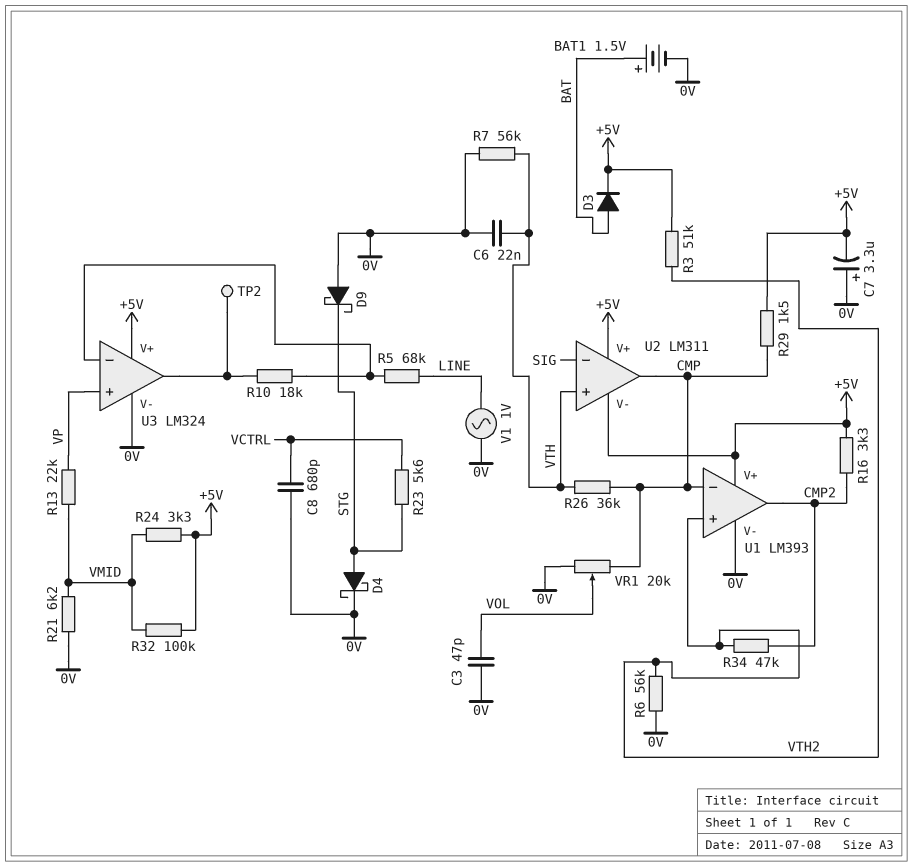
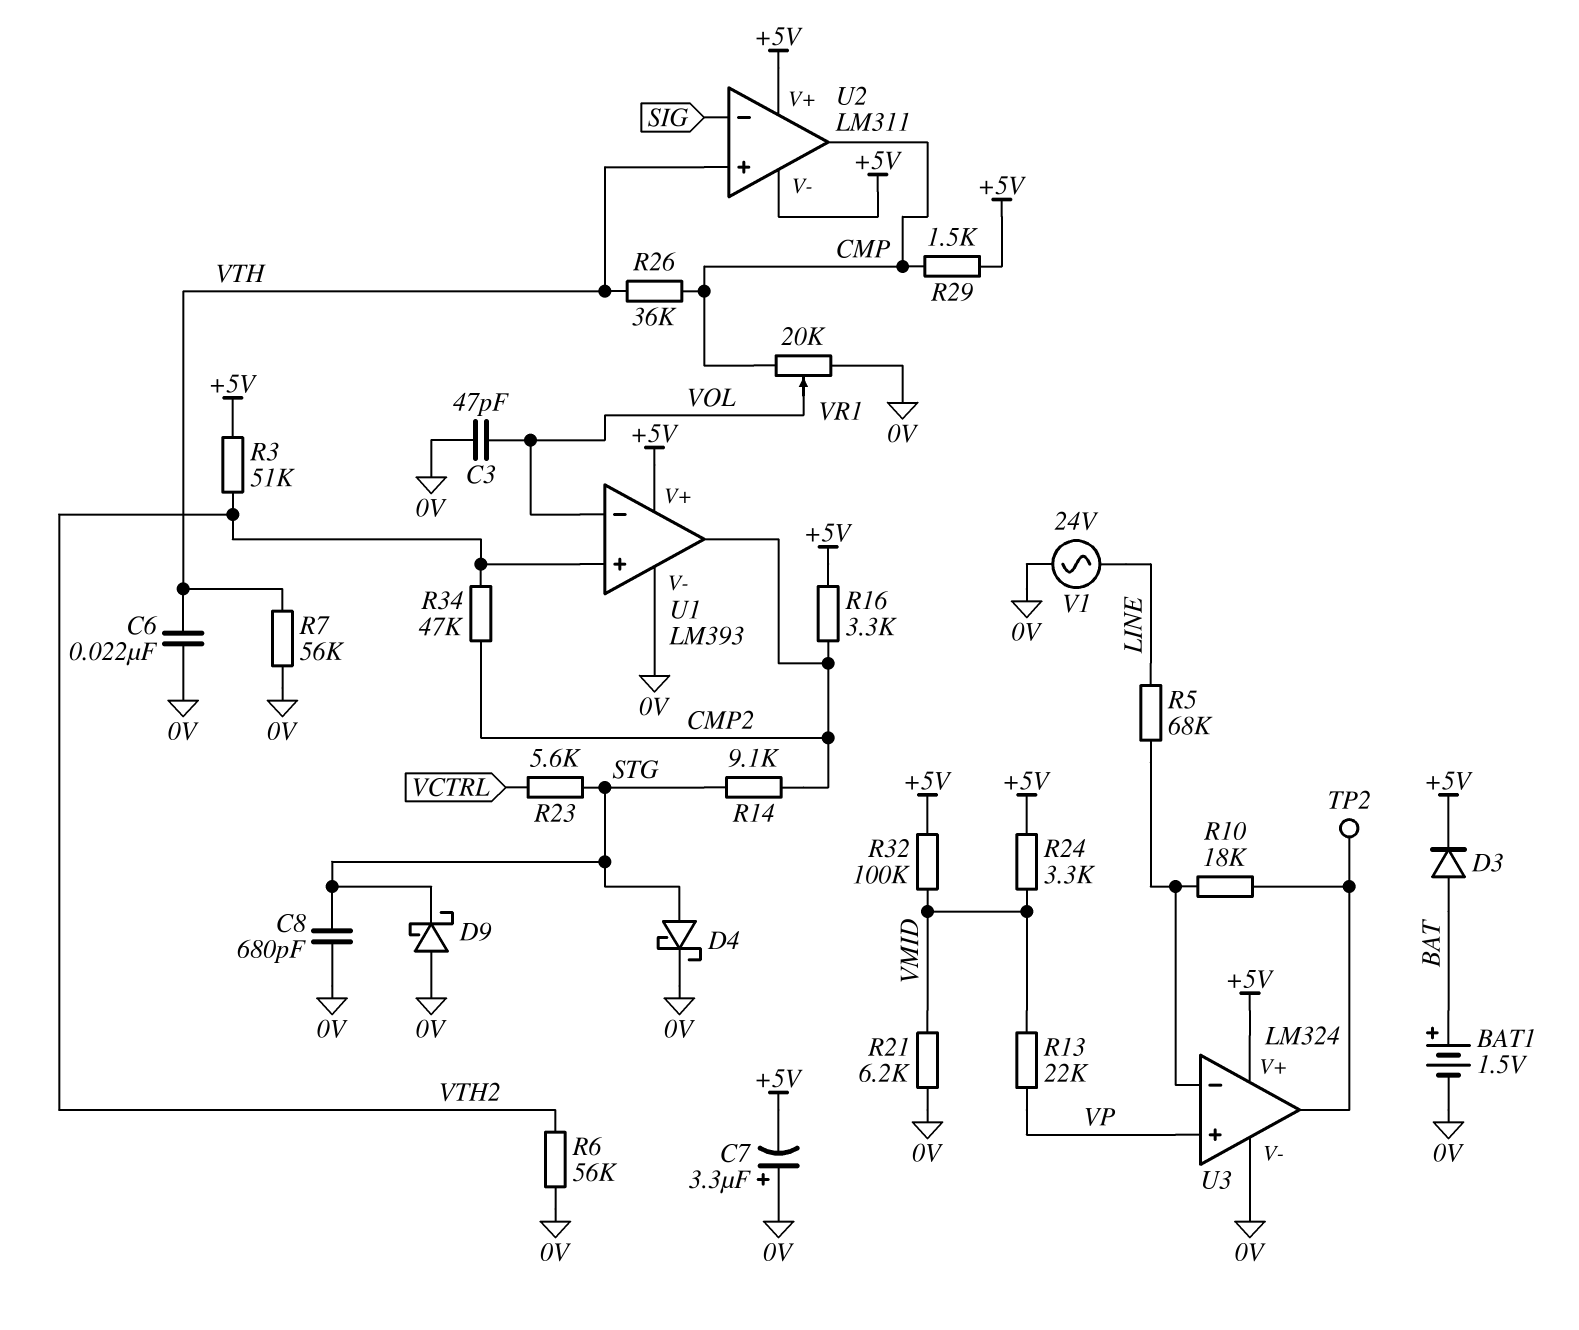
C8: 680pF (0V, VCTRL) -> 680pF (0V, STG)
R14: none -> 9.1k (CMP2, STG)
U1 pin in-: CMP -> VOL
V1: AC 1V (0V, LINE) -> AC 24V (0V, LINE)

